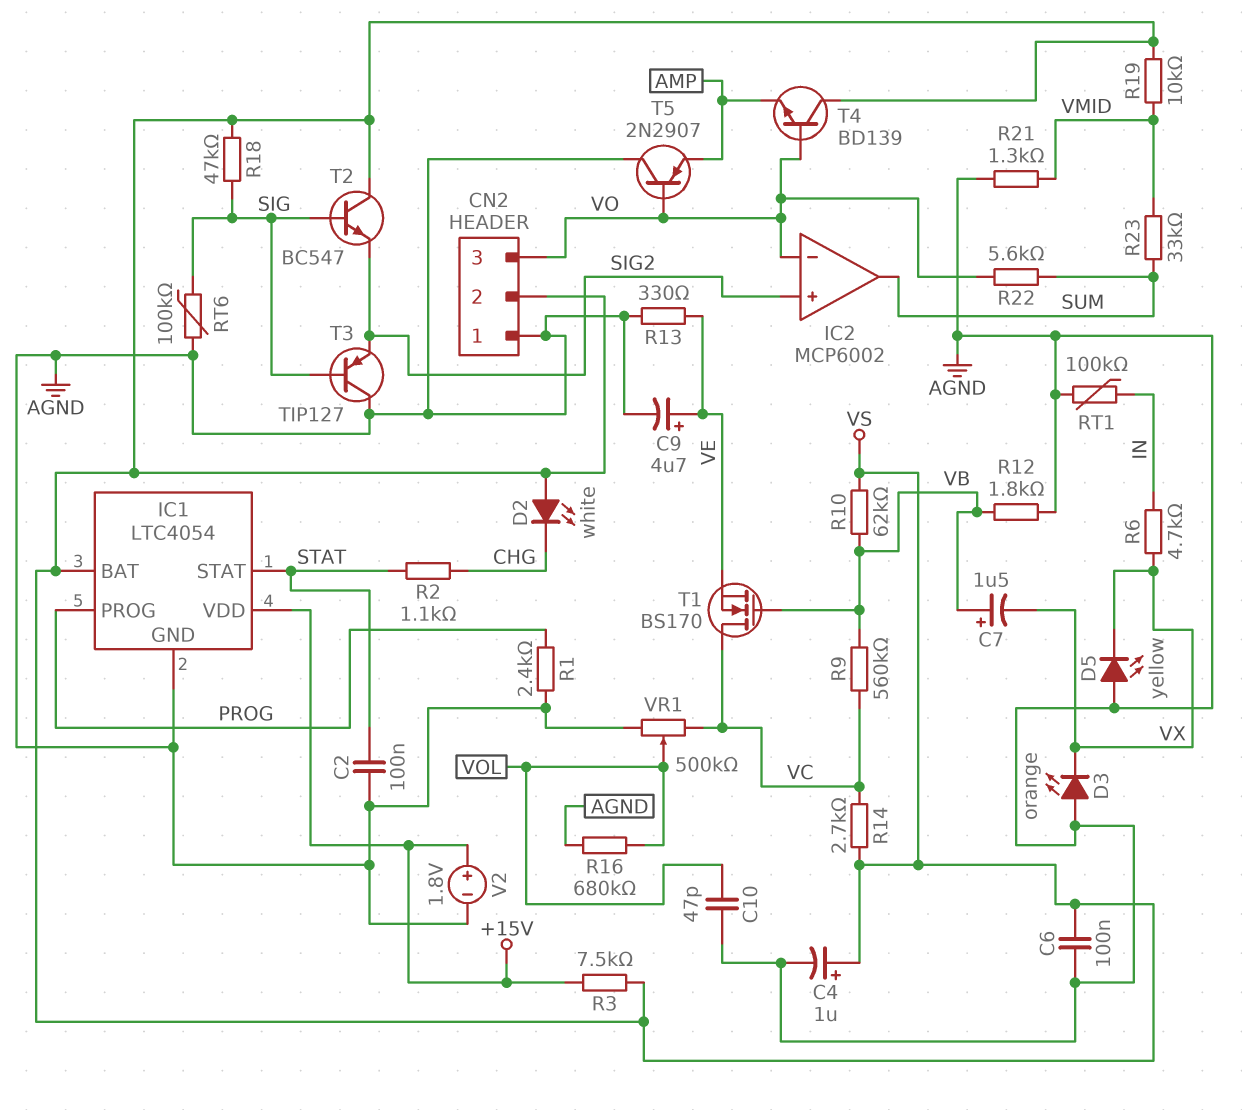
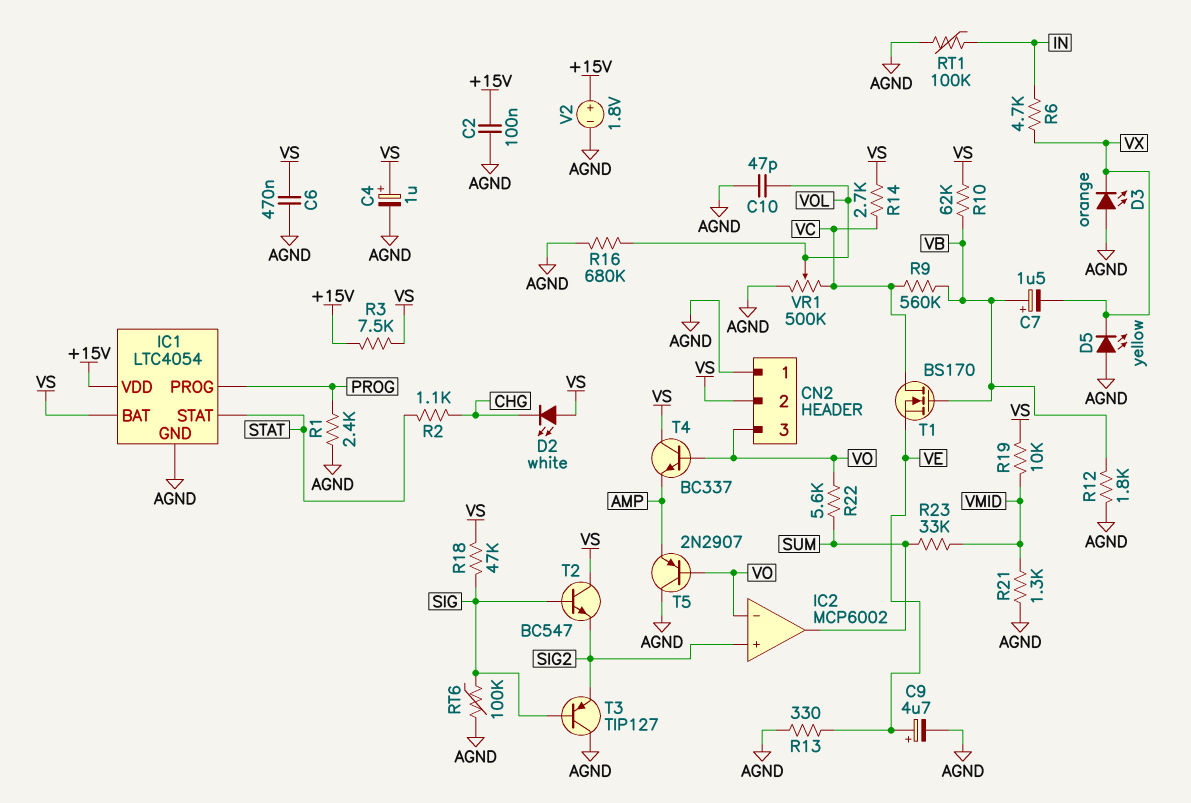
C2: 100nF (AGND, STAT) -> 100nF (+15V, AGND)
C6: 100nF (AGND, VS) -> 470nF (AGND, VS)
T4: NPN BD139 (B VO, C VS, E AMP) -> NPN BC337 (B VO, C VS, E AMP)

